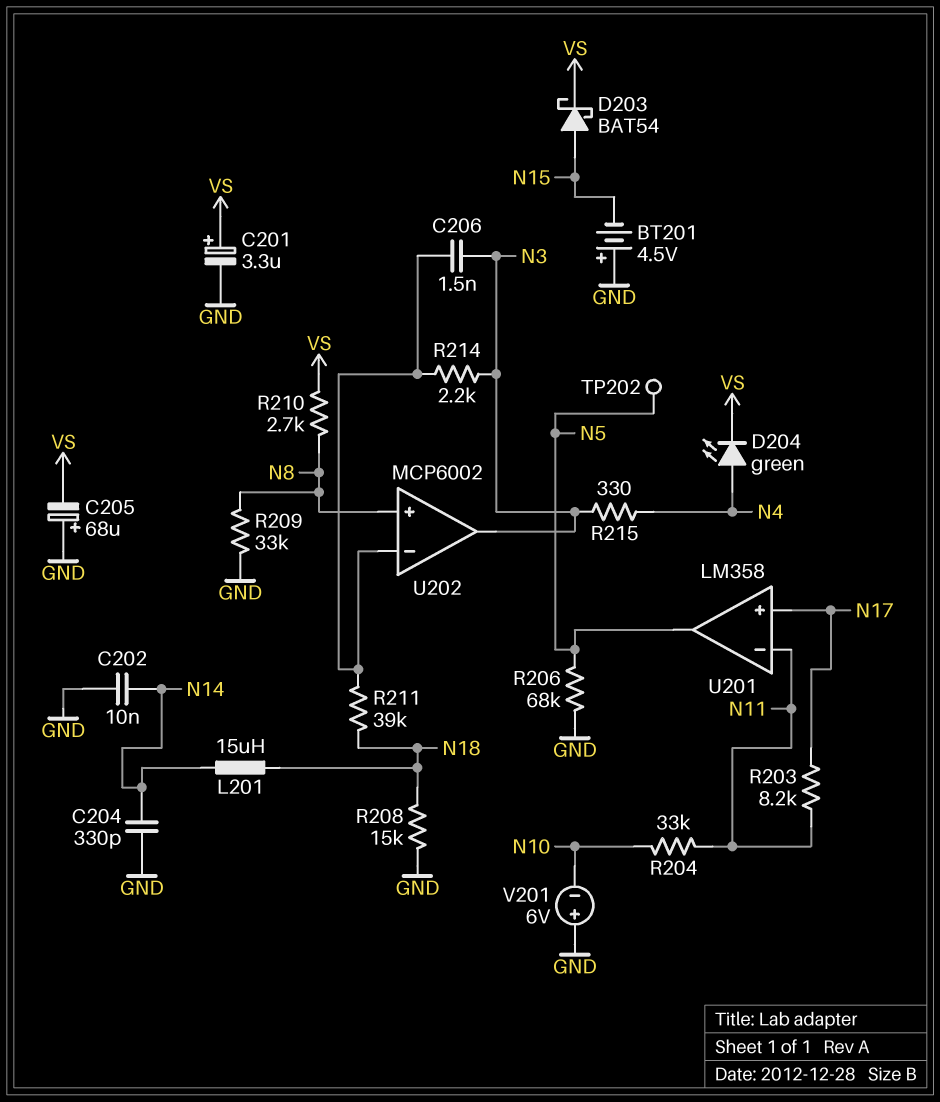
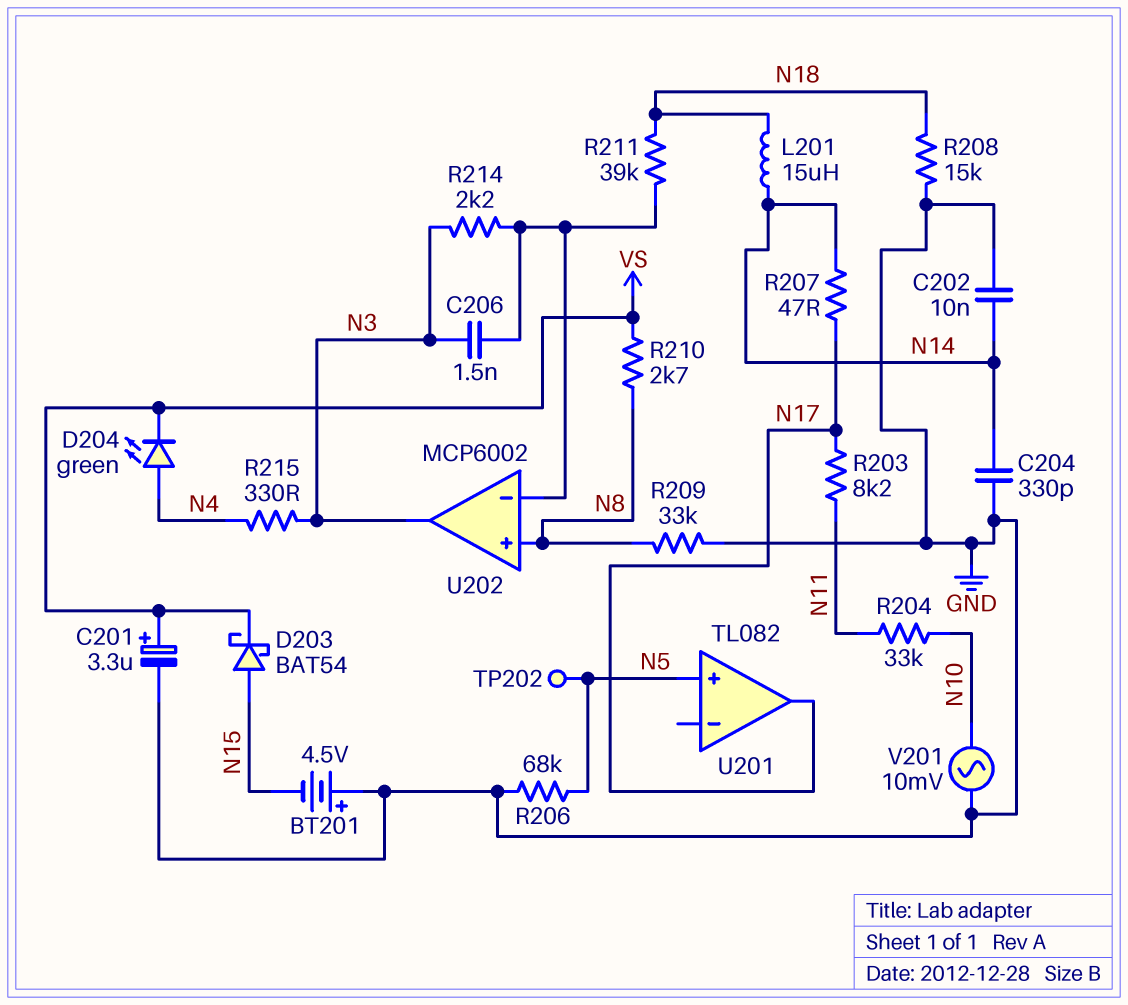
C205: 68uF (plus GND, minus VS) -> none
R207: none -> 47 (N14, N17)
U201: LM358 -> TL082
U201 pin in+: N17 -> N5
U201 pin in-: N11 -> none
U201 pin out: N5 -> N17
V201: 6V (plus GND, minus N10) -> AC 10mV (GND, N10)

